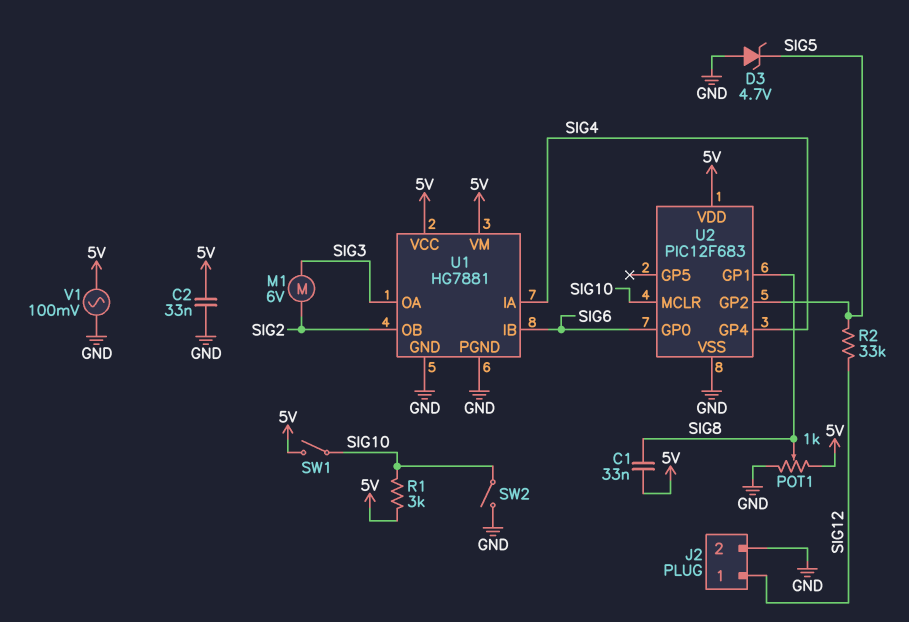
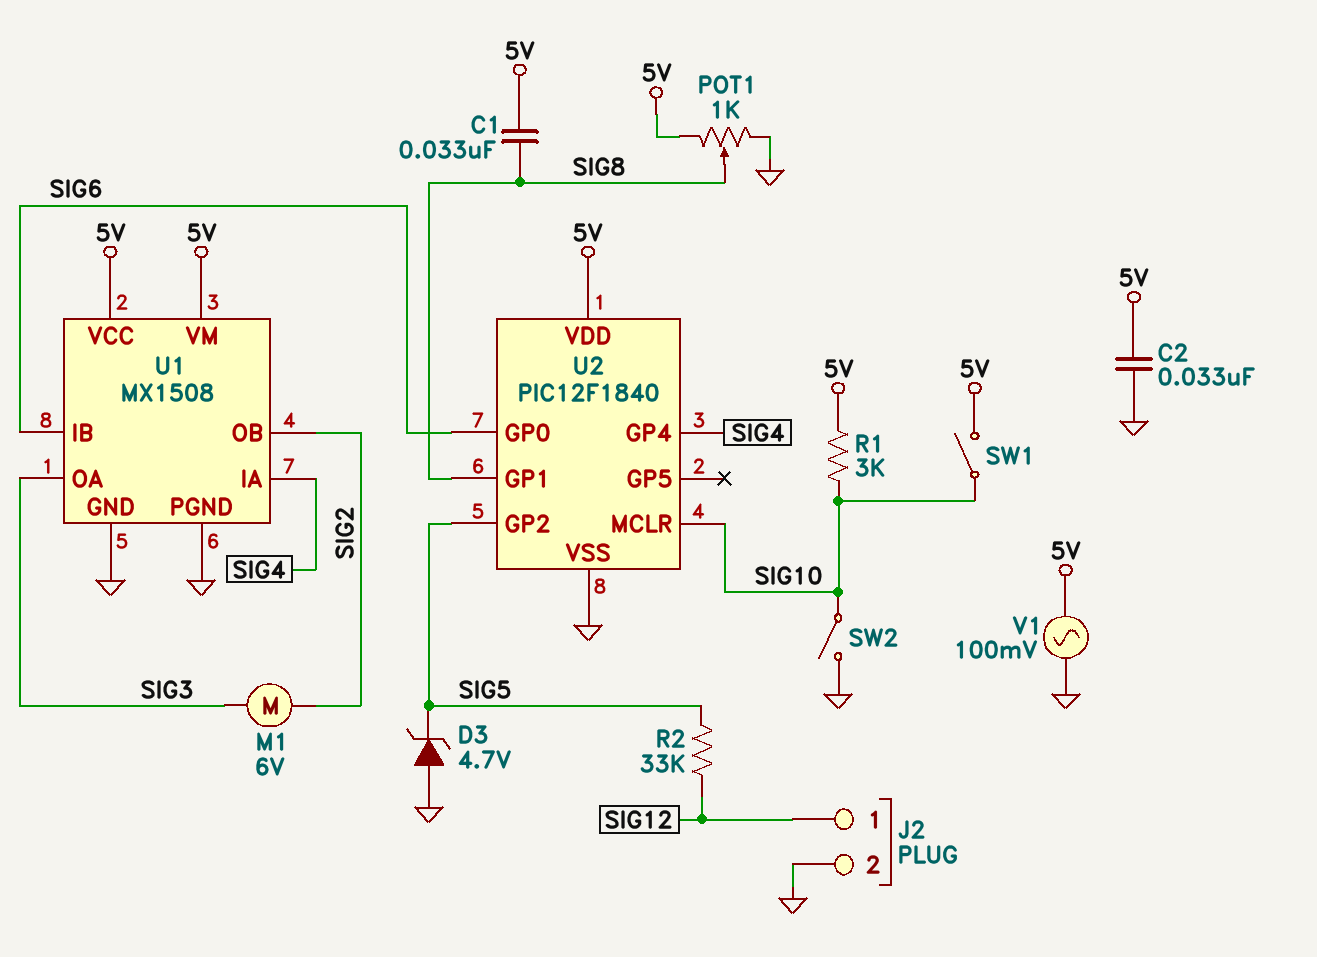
U1: HG7881 -> MX1508
U2: PIC12F683 -> PIC12F1840

